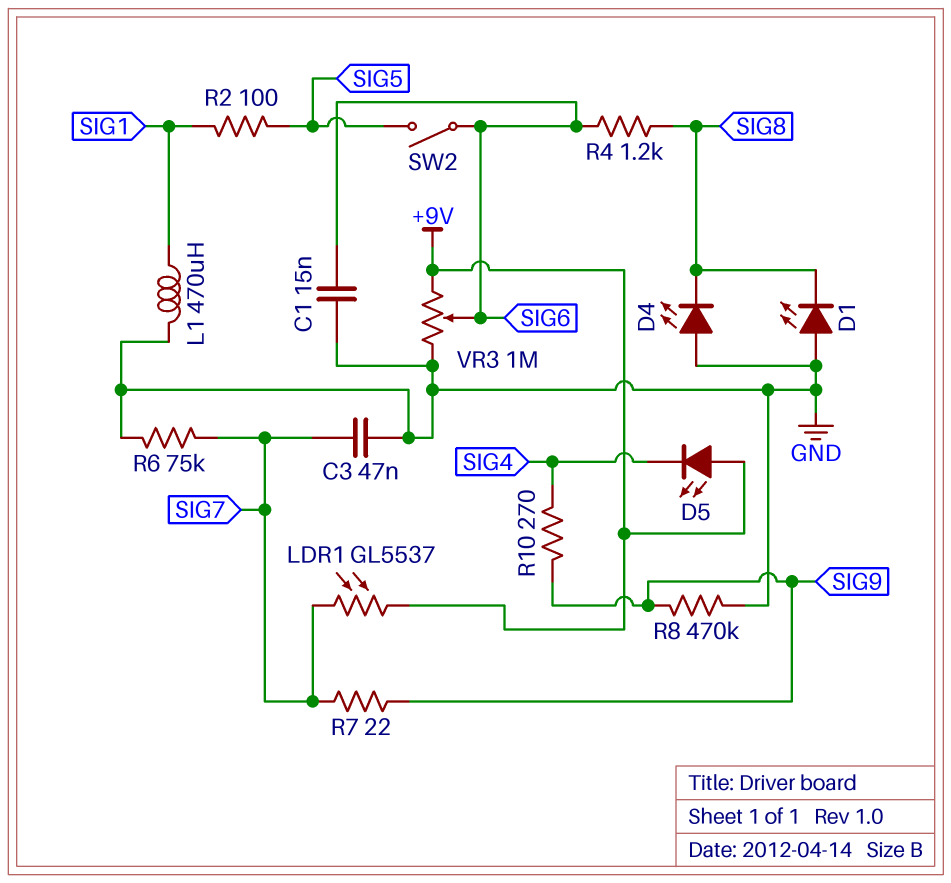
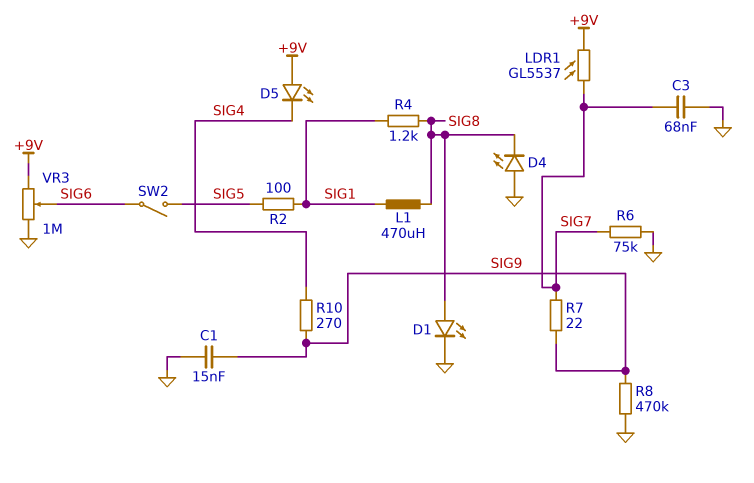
C1: 15nF (GND, SIG6) -> 15nF (GND, SIG9)
C3: 47nF (GND, SIG7) -> 68nF (GND, SIG7)
D1: LED (A GND, K SIG8) -> LED (A SIG8, K GND)
L1: 470uH (GND, SIG1) -> 470uH (SIG1, SIG8)
R4: 1.2k (SIG6, SIG8) -> 1.2k (SIG1, SIG8)

